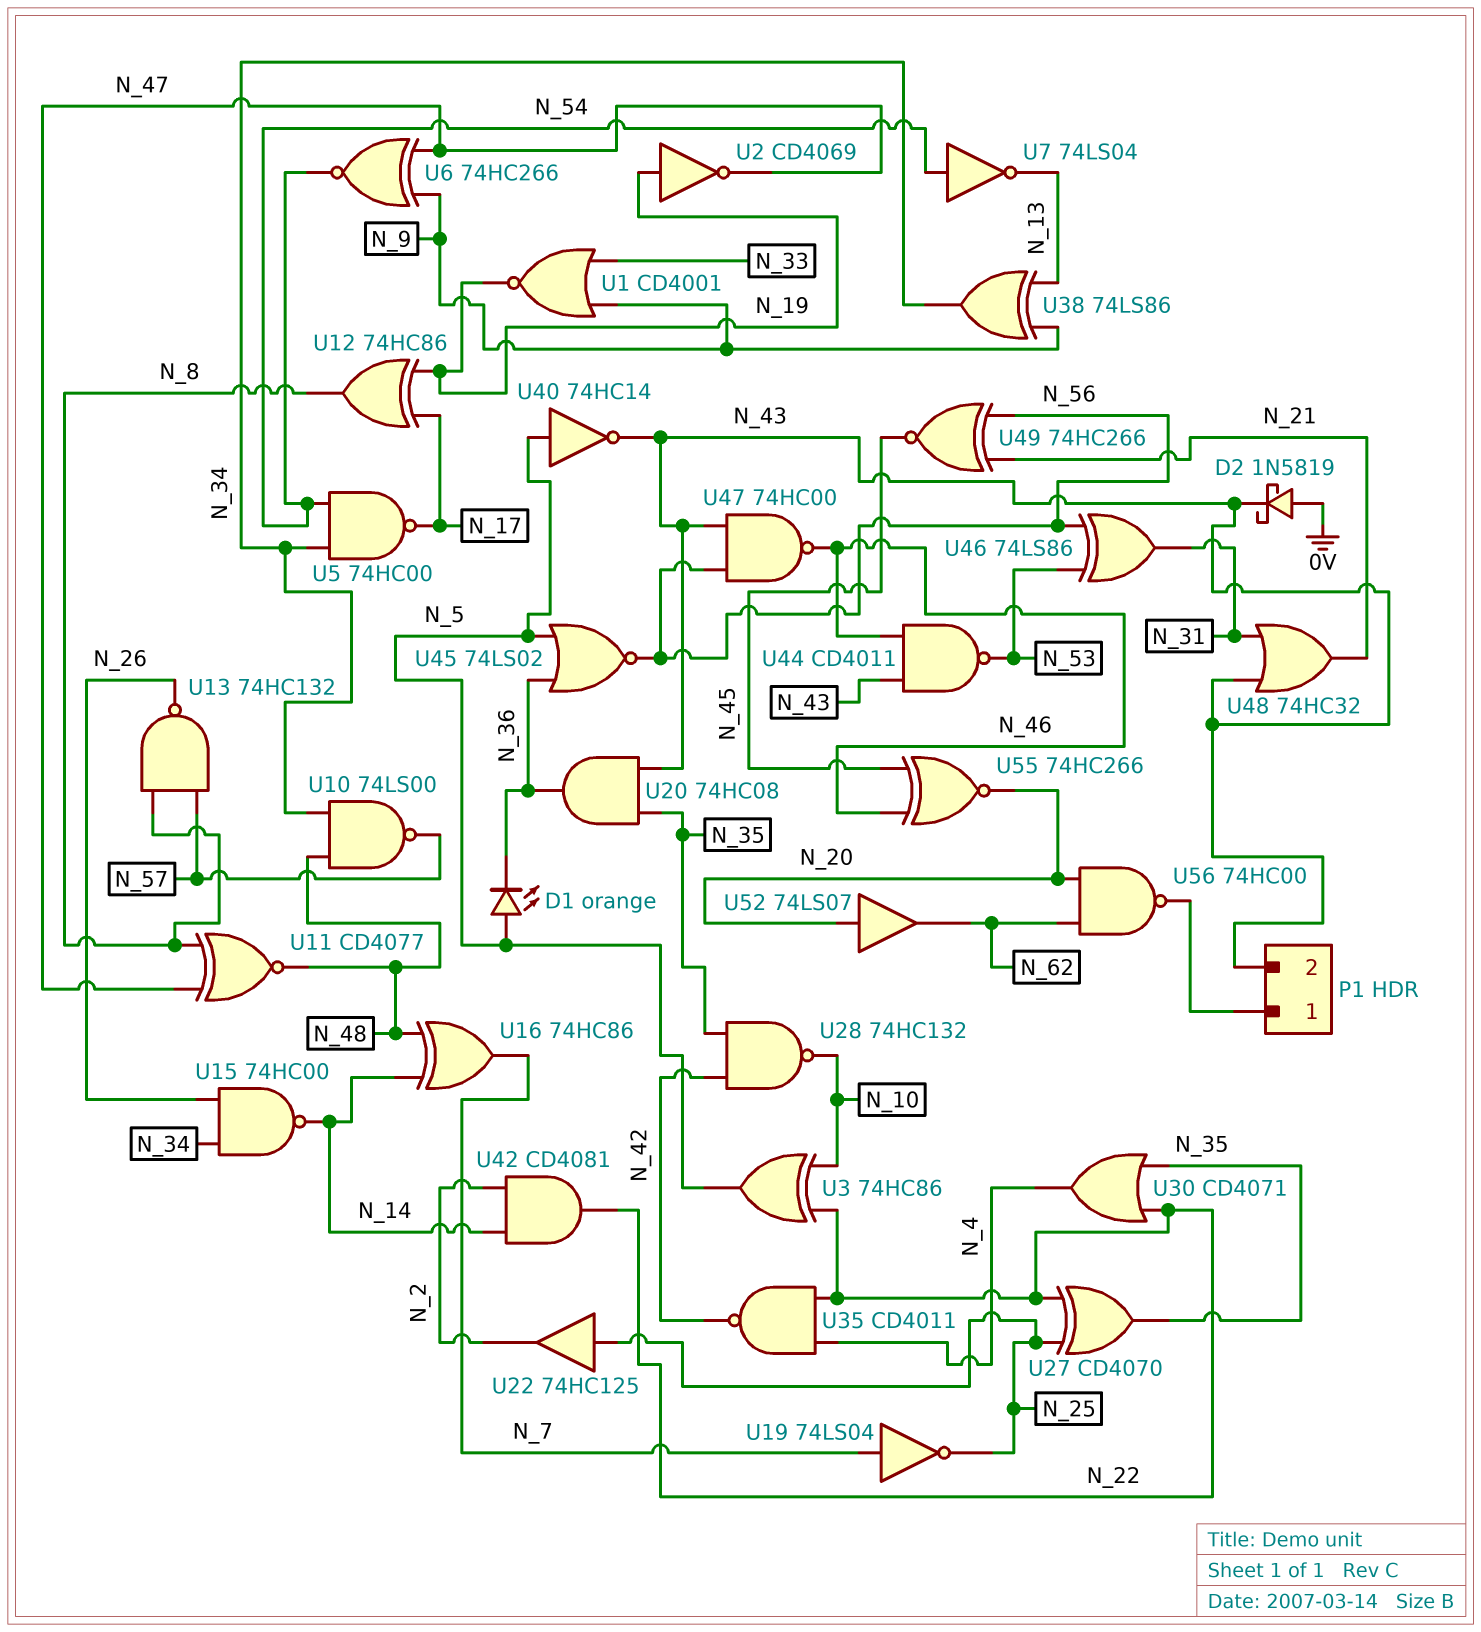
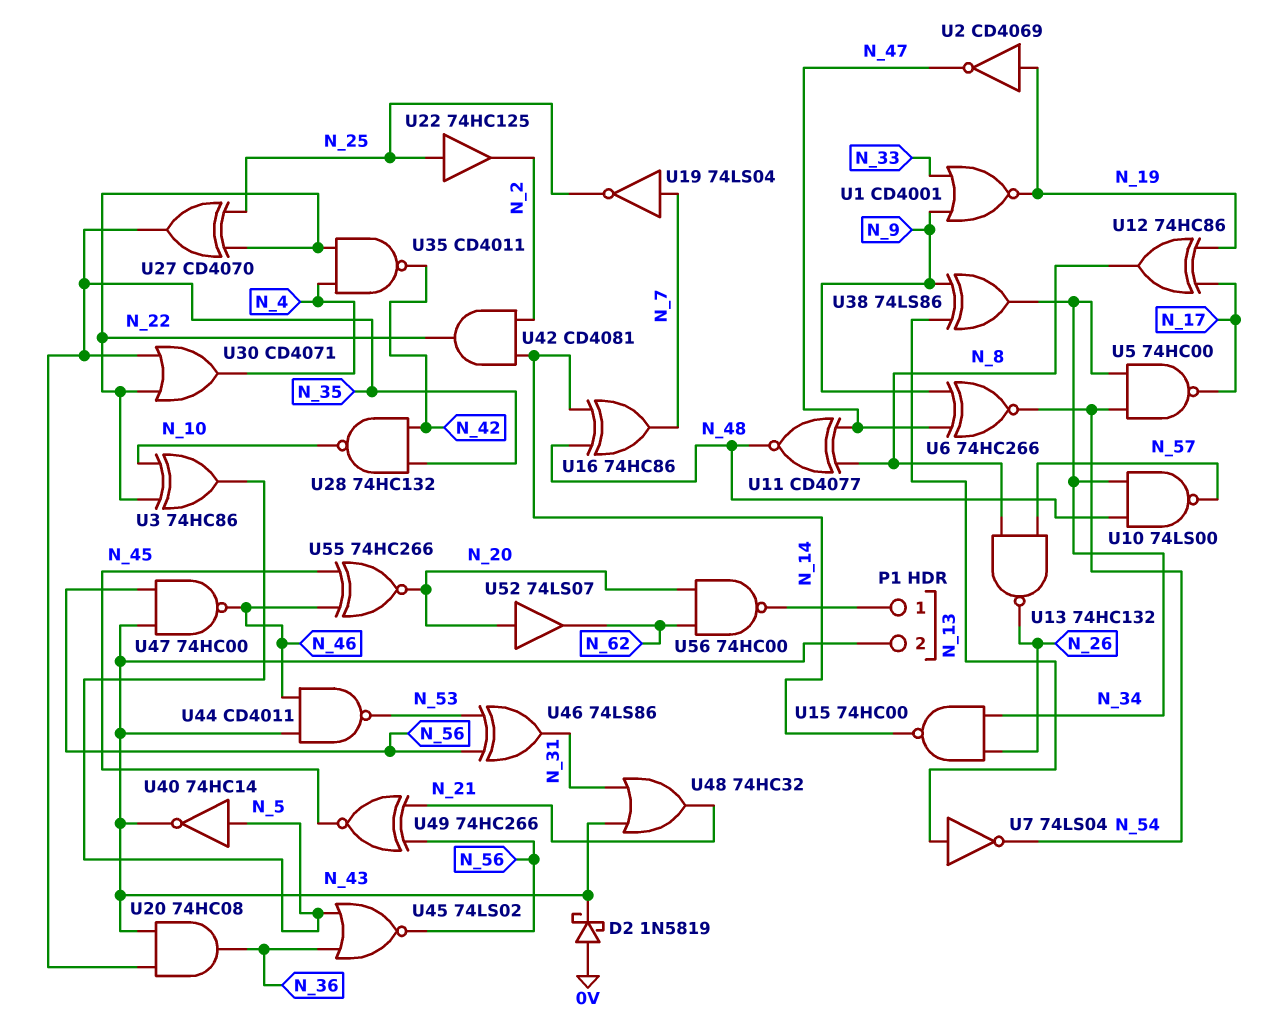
D1: LED orange (A N_5, K N_36) -> none
U7: NOT 74LS04 (in N_54, out N_13) -> NOT 74LS04 (in N_13, out N_54)

